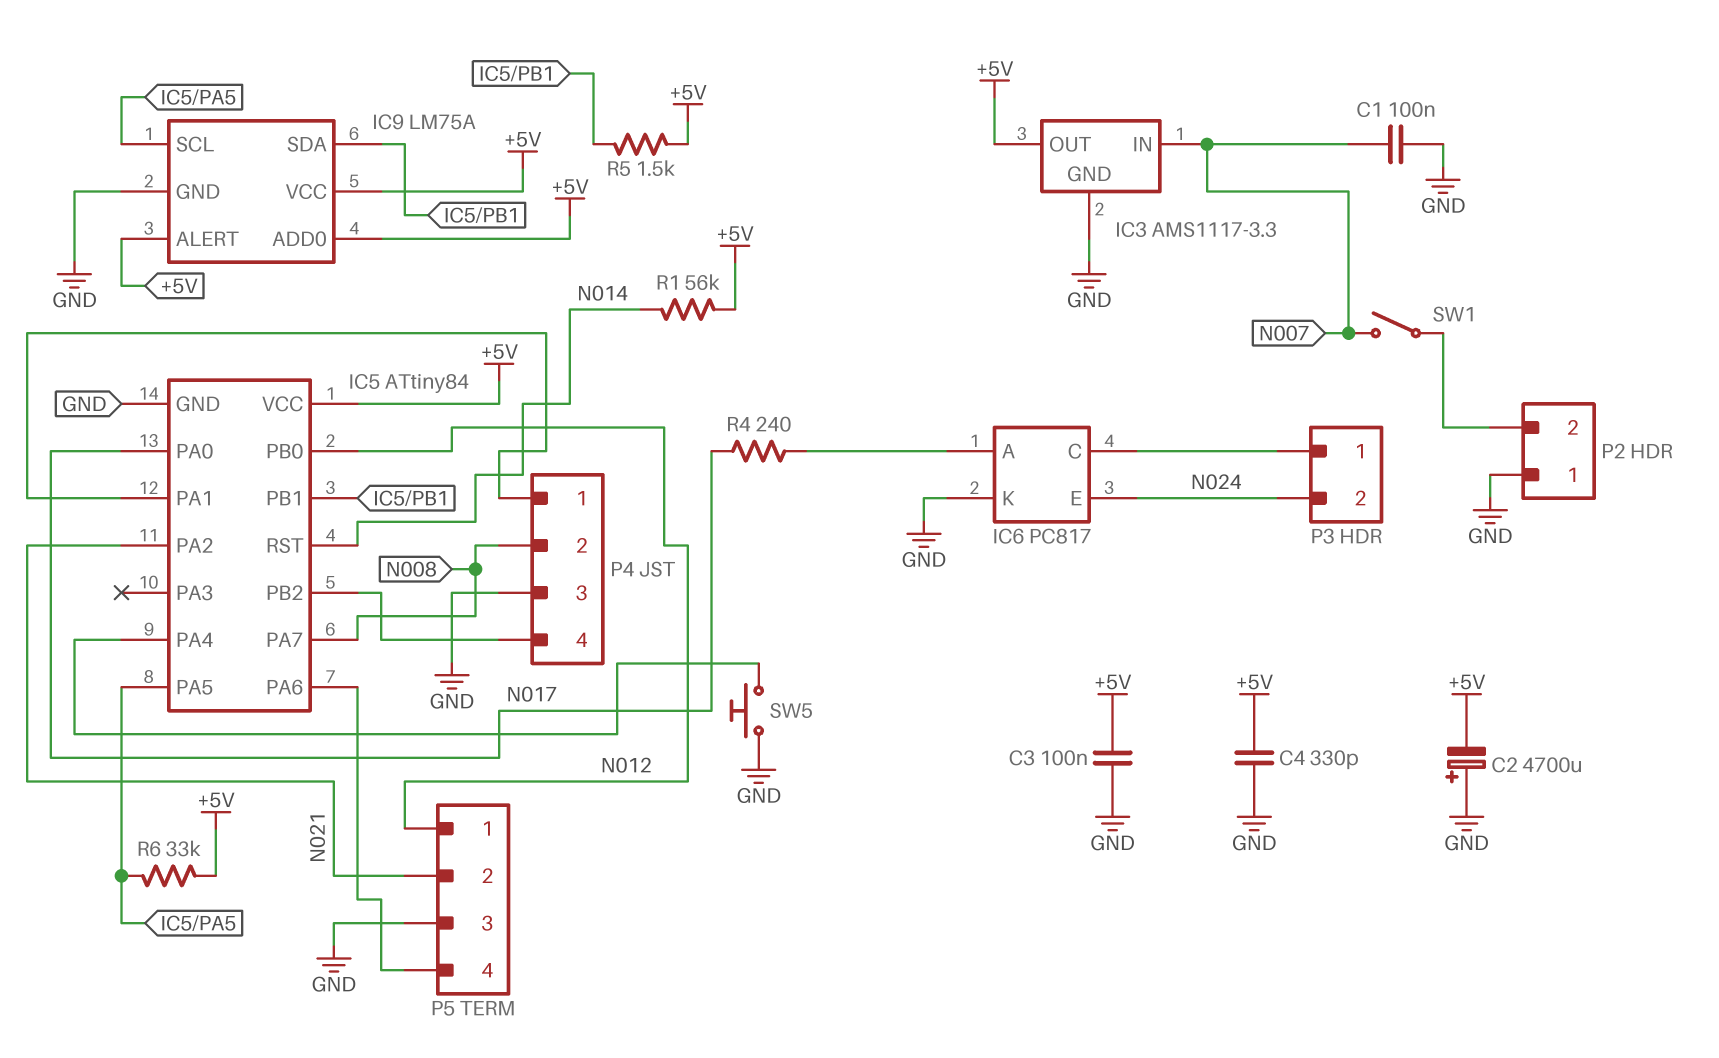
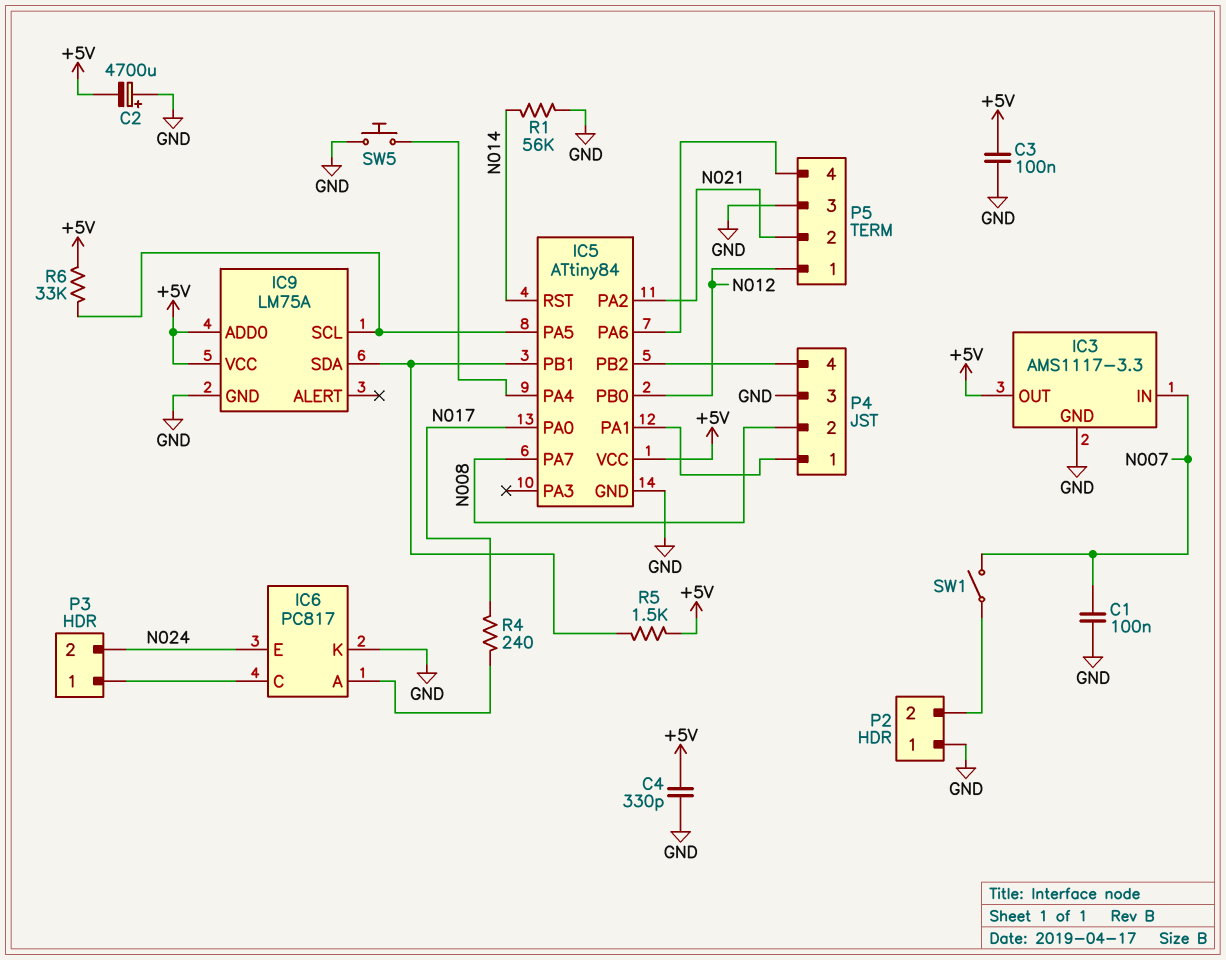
IC9 pin ALERT: +5V -> none
R1: 56k (+5V, N014) -> 56k (GND, N014)

